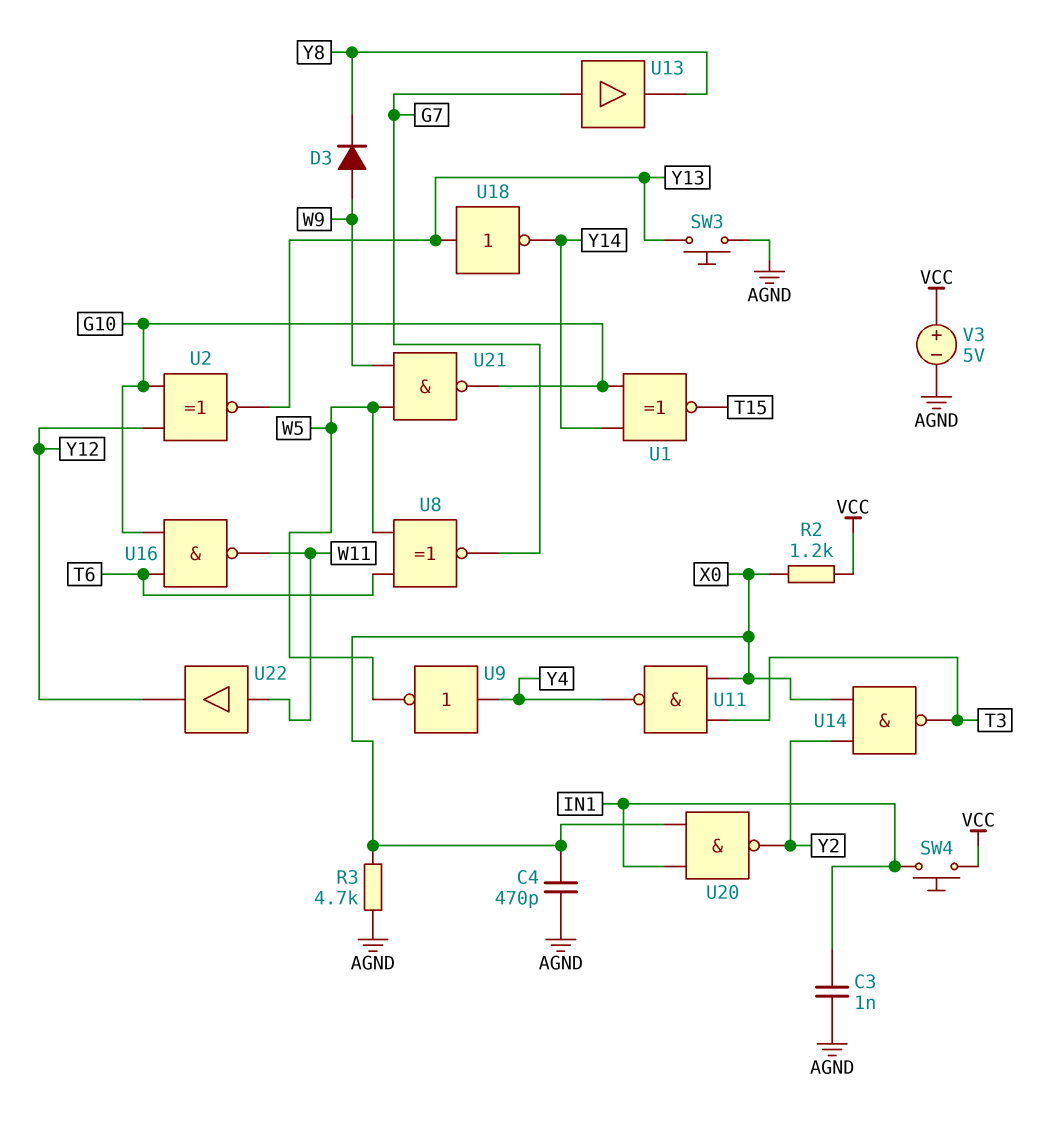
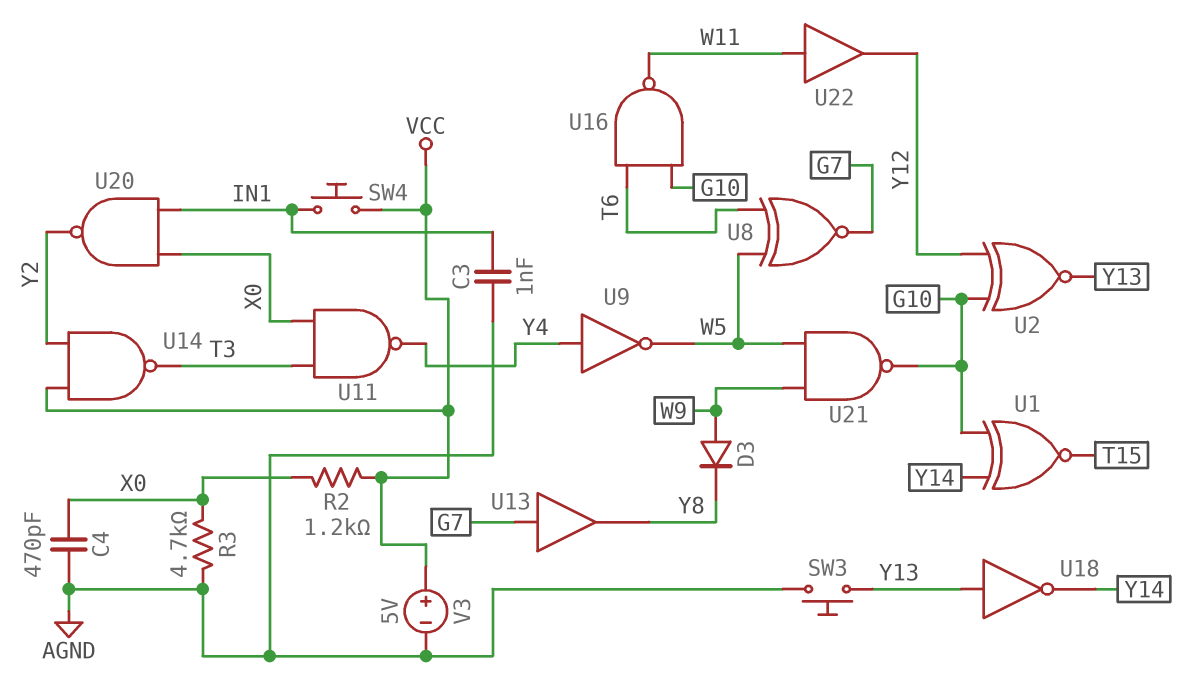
U14: NAND (in X0, in Y2, out T3) -> NAND (in VCC, in Y2, out T3)

